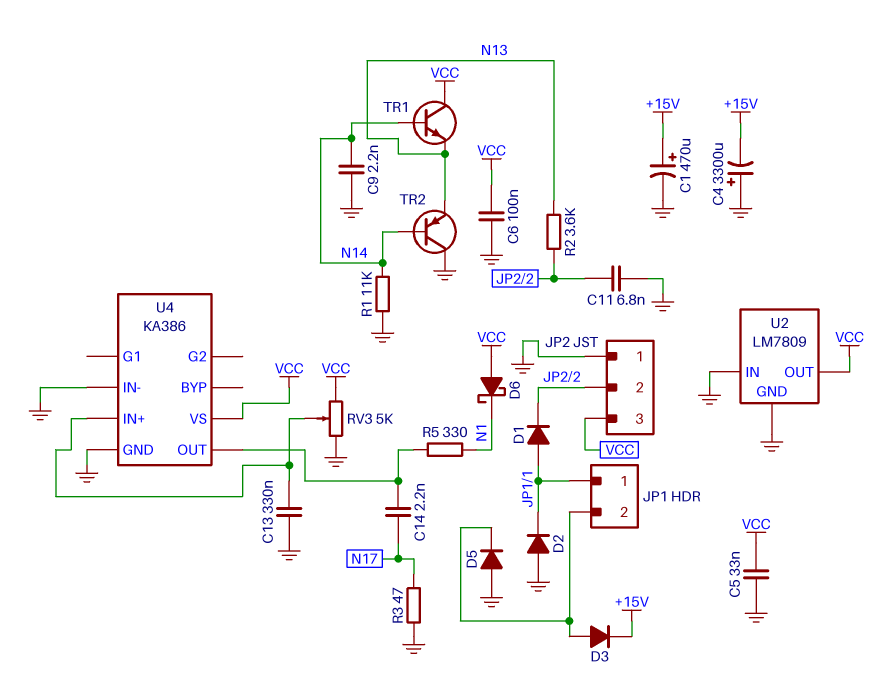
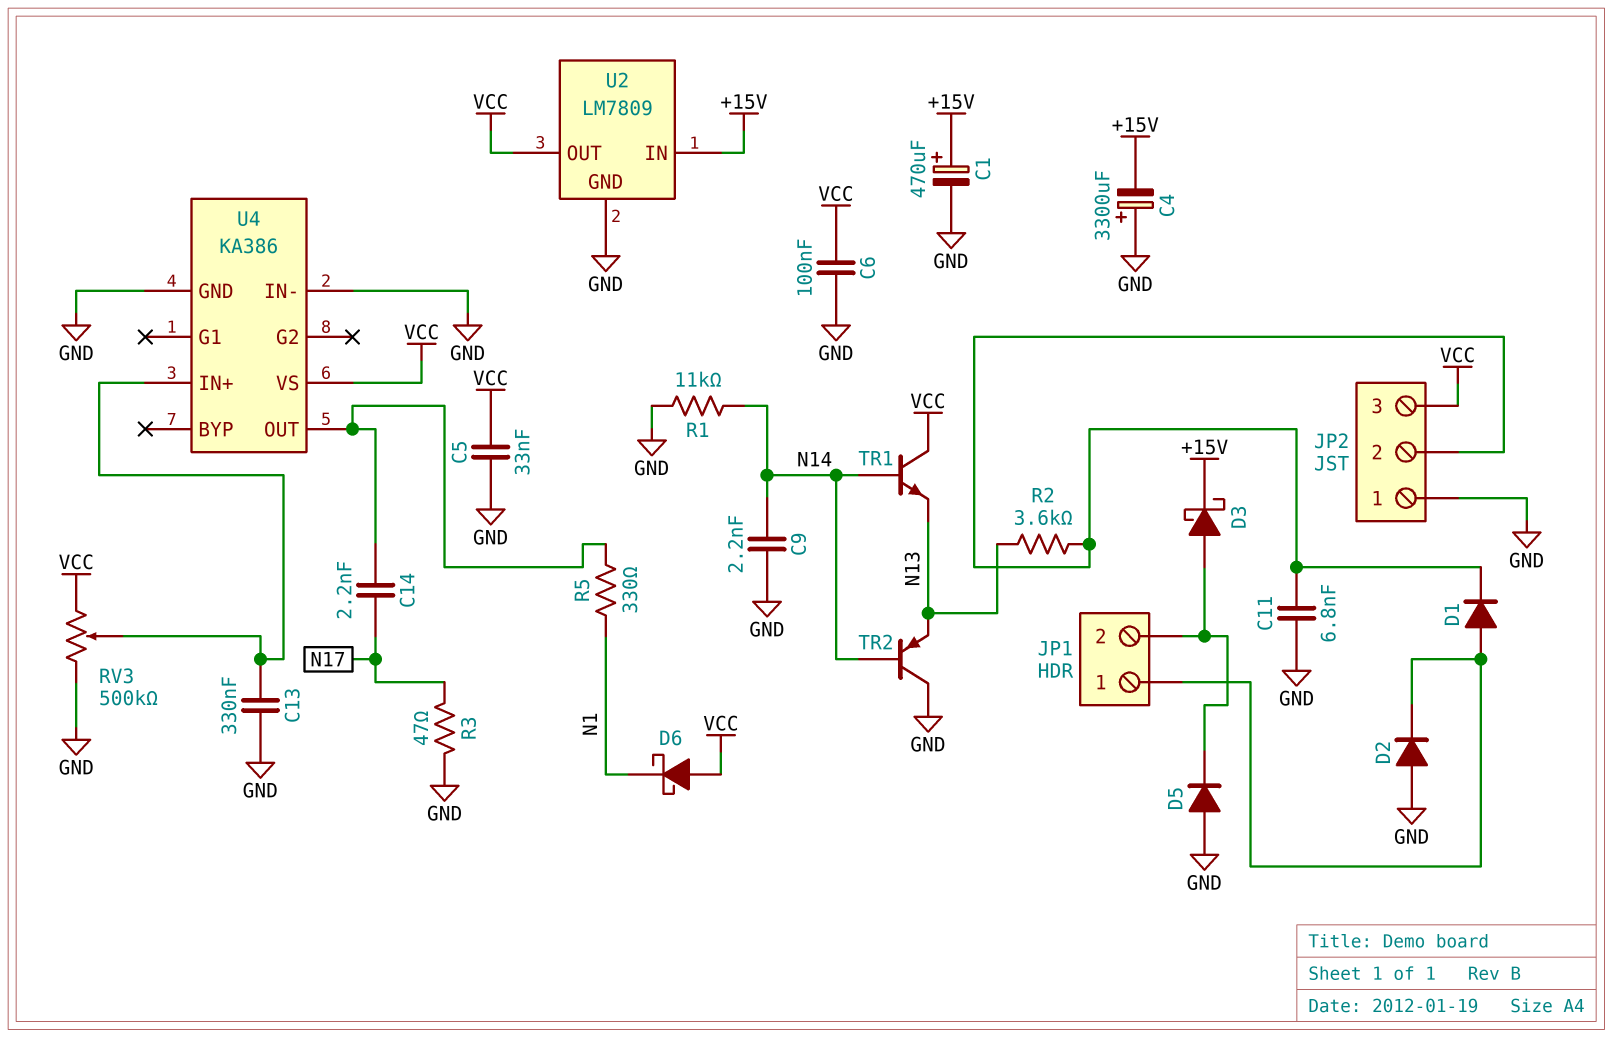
D3: diode (A JP1/2, K +15V) -> schottky (A JP1/2, K +15V)
RV3: 5k (GND, VCC, wiper U4/IN+) -> 500k (GND, VCC, wiper U4/IN+)
U2 pin IN: GND -> +15V

